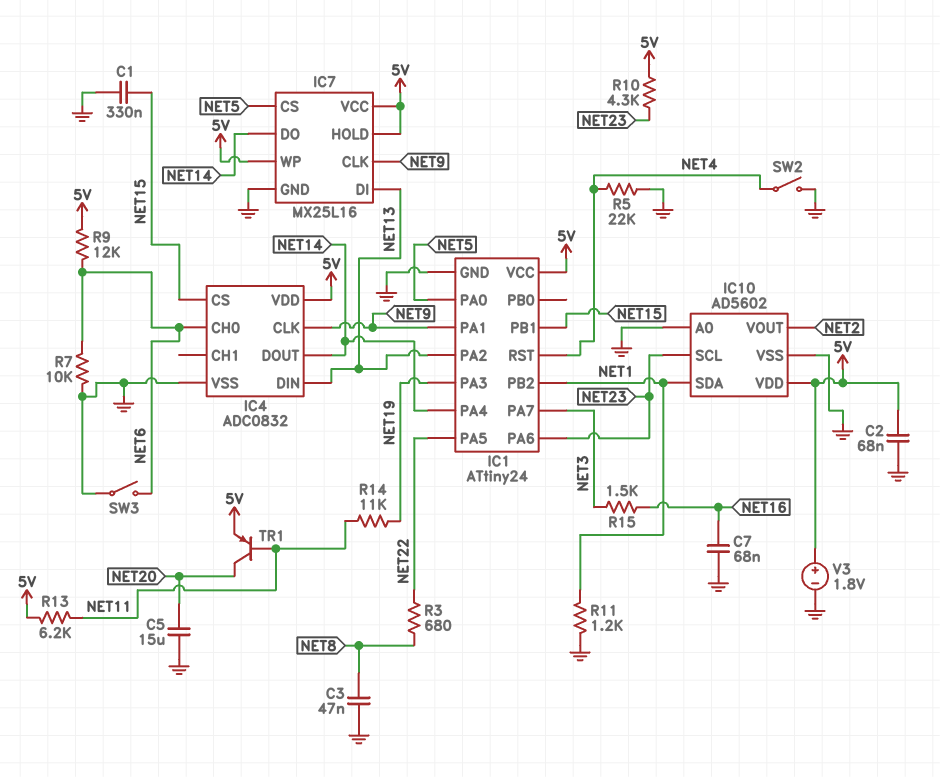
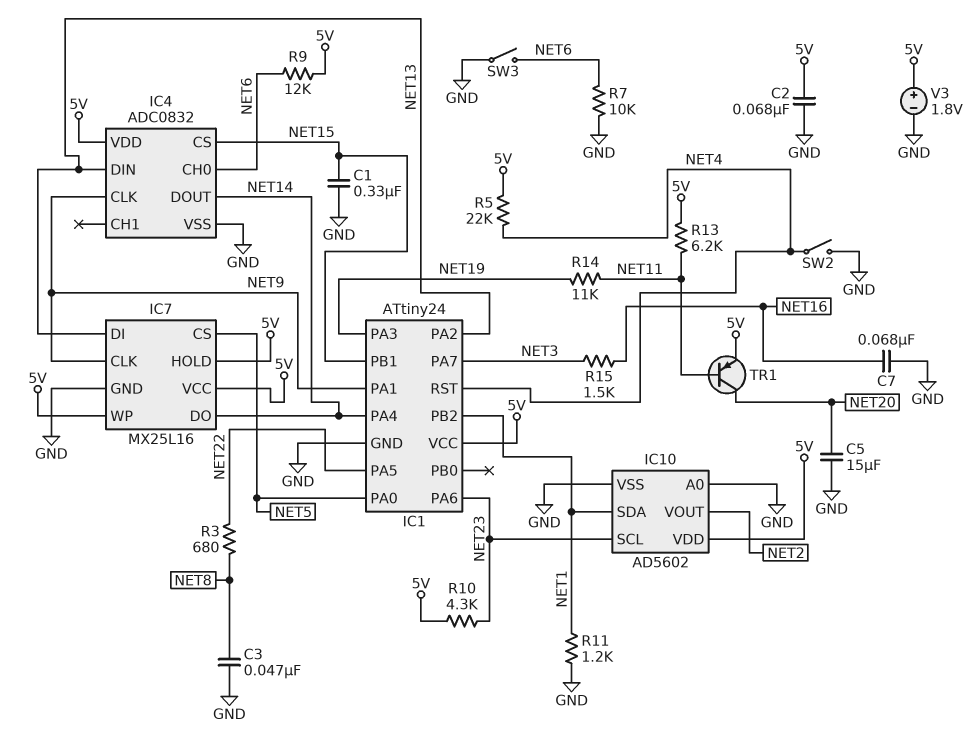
R5: 22k (GND, NET4) -> 22k (5V, NET4)

